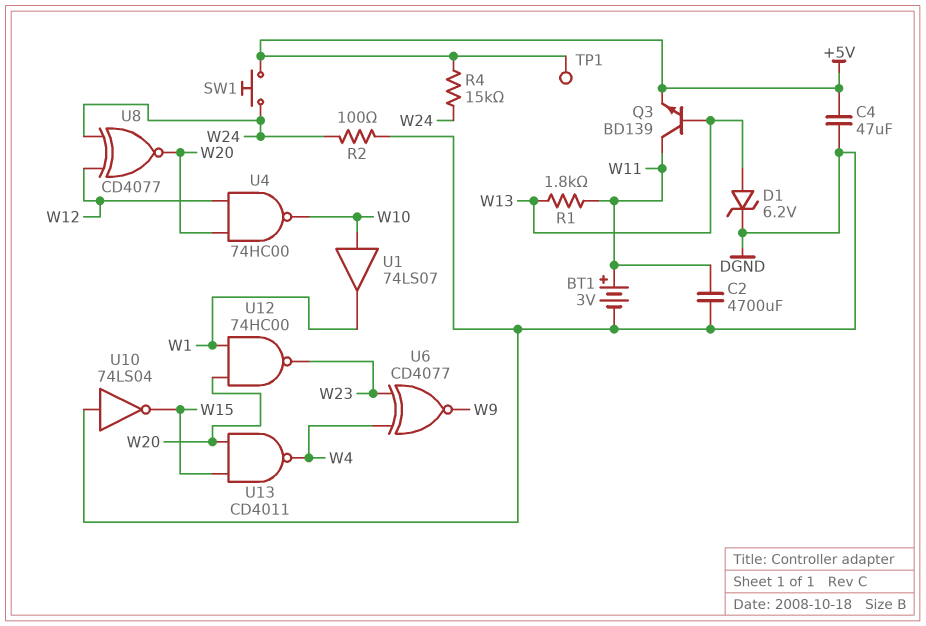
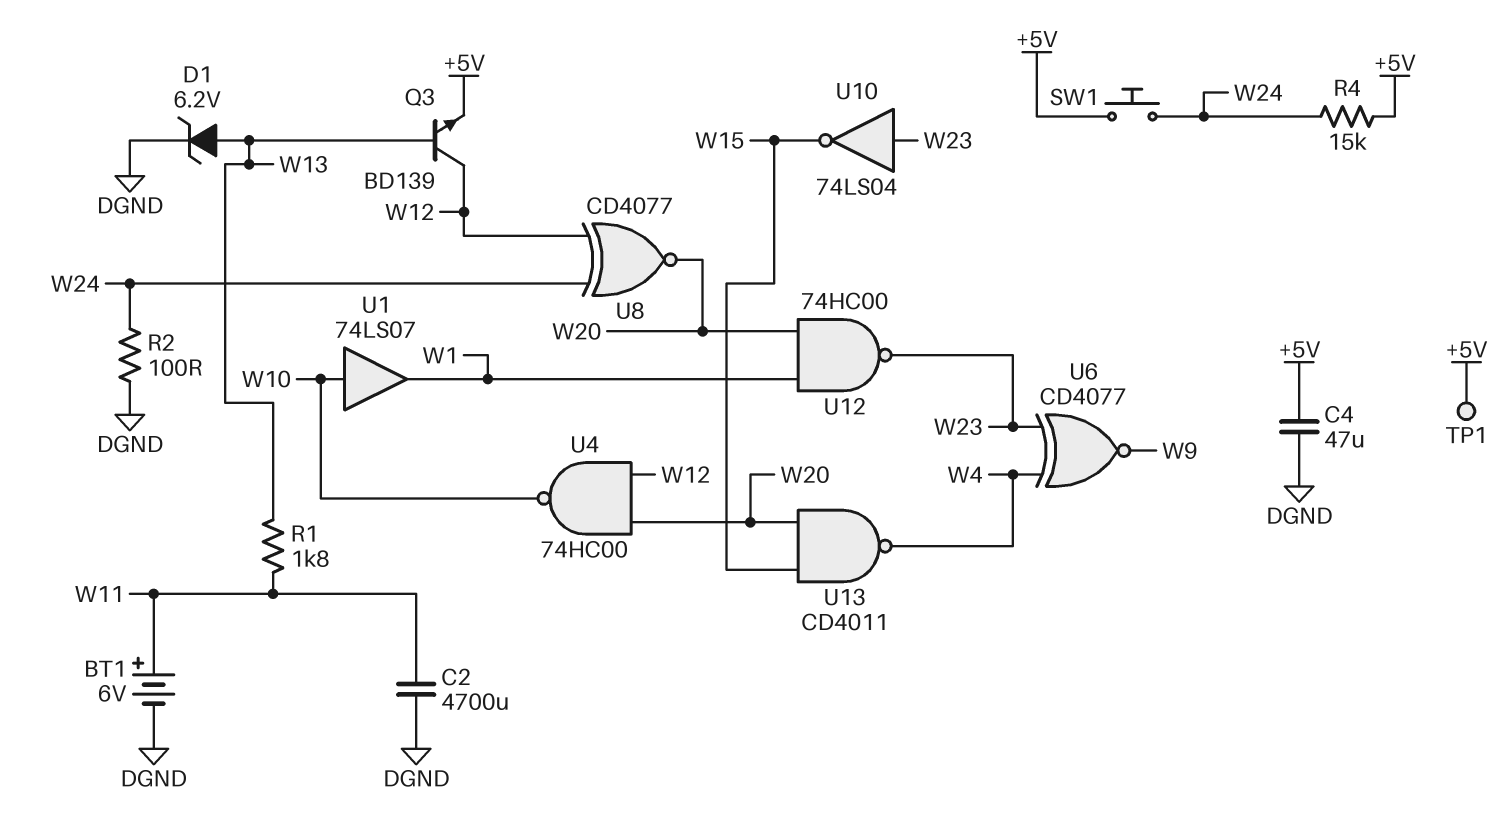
BT1: 3V (plus W11, minus DGND) -> 6V (plus W11, minus DGND)
Q3: NPN BD139 (B W13, C W11, E +5V) -> NPN BD139 (B W13, C W12, E +5V)
U10: NOT 74LS04 (in DGND, out W15) -> NOT 74LS04 (in W23, out W15)

